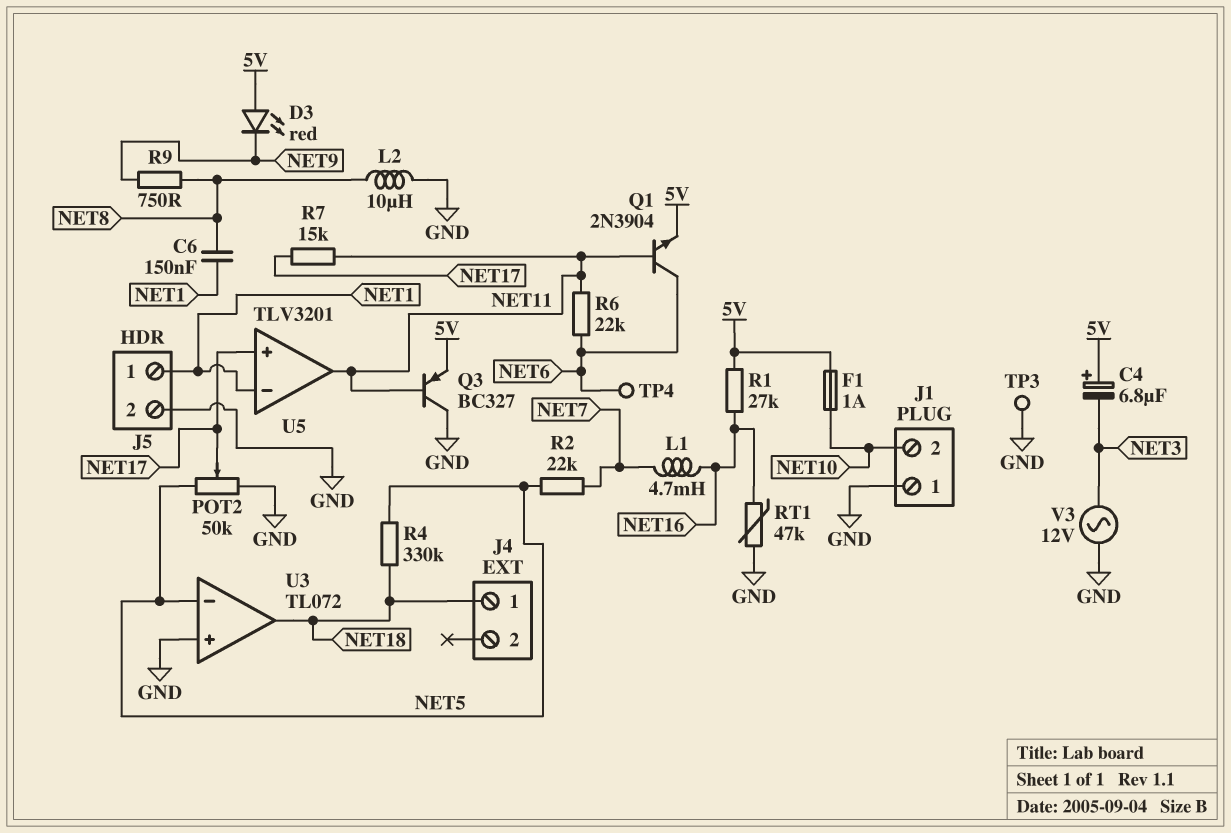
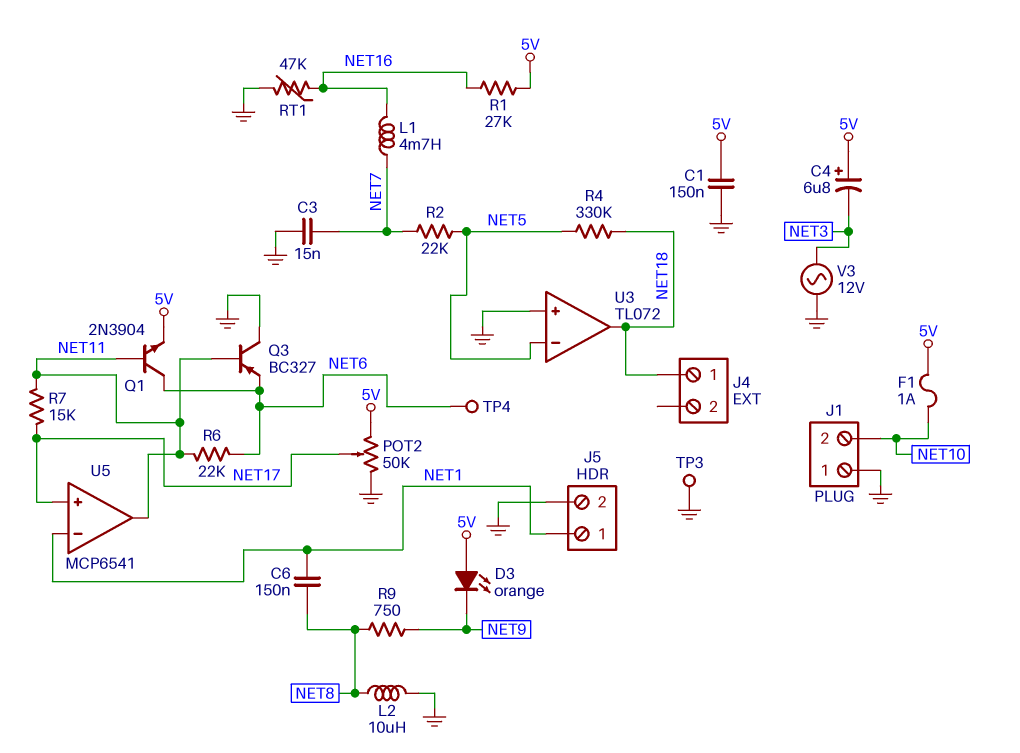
C1: none -> 150nF (5V, GND)
C3: none -> 15nF (GND, NET7)
D3: LED red (A 5V, K NET9) -> LED orange (A 5V, K NET9)
POT2: 50k (GND, NET5, wiper NET17) -> 50k (5V, GND, wiper NET17)
Q3: PNP BC327 (B NET11, C GND, E 5V) -> PNP BC327 (B NET11, C GND, E NET6)
U5: TLV3201 -> MCP6541

